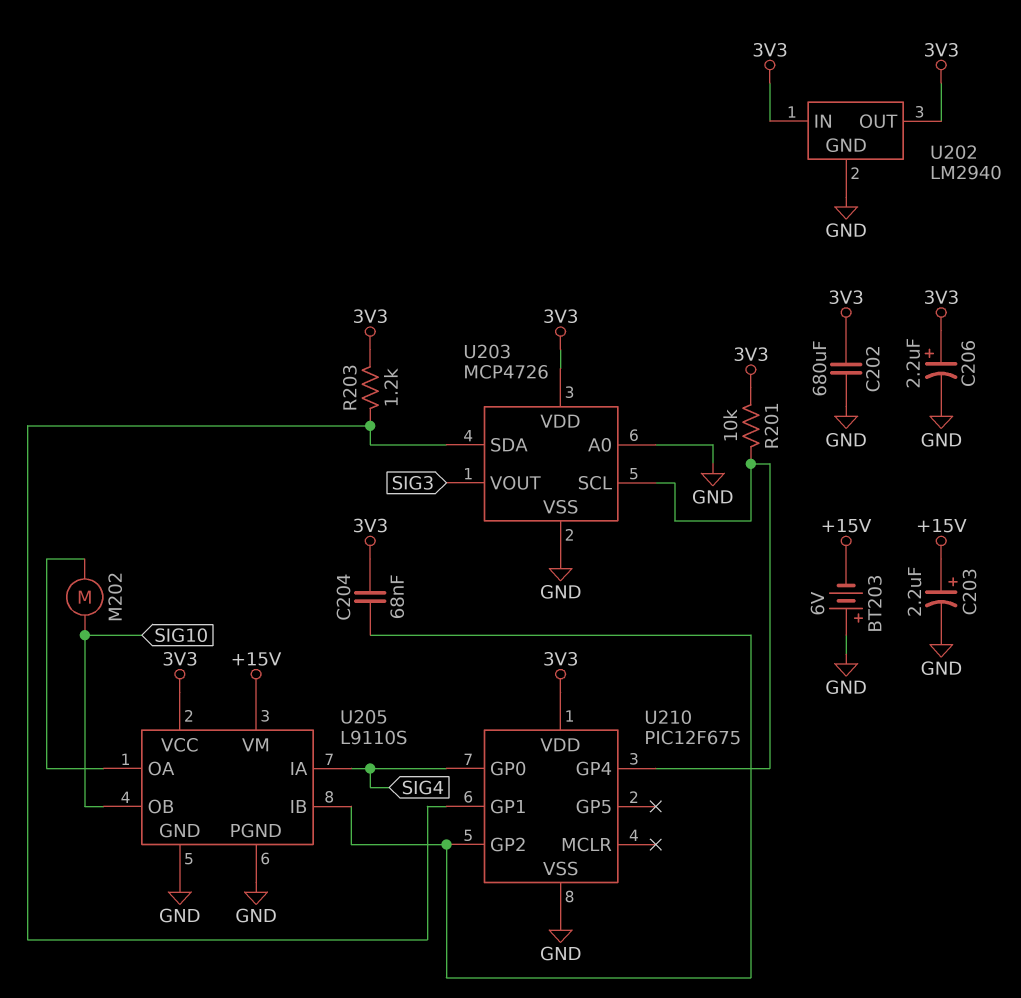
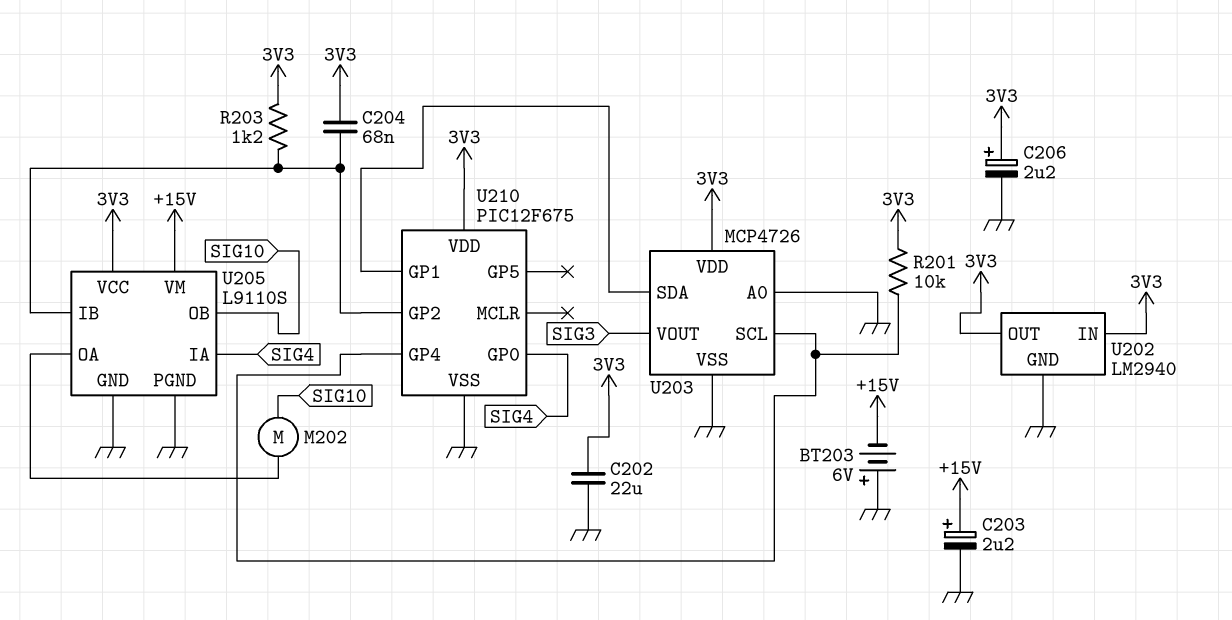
C202: 680uF (3V3, GND) -> 22uF (3V3, GND)
R203: 1.2k (3V3, U203/SDA) -> 1.2k (3V3, U205/IB)

